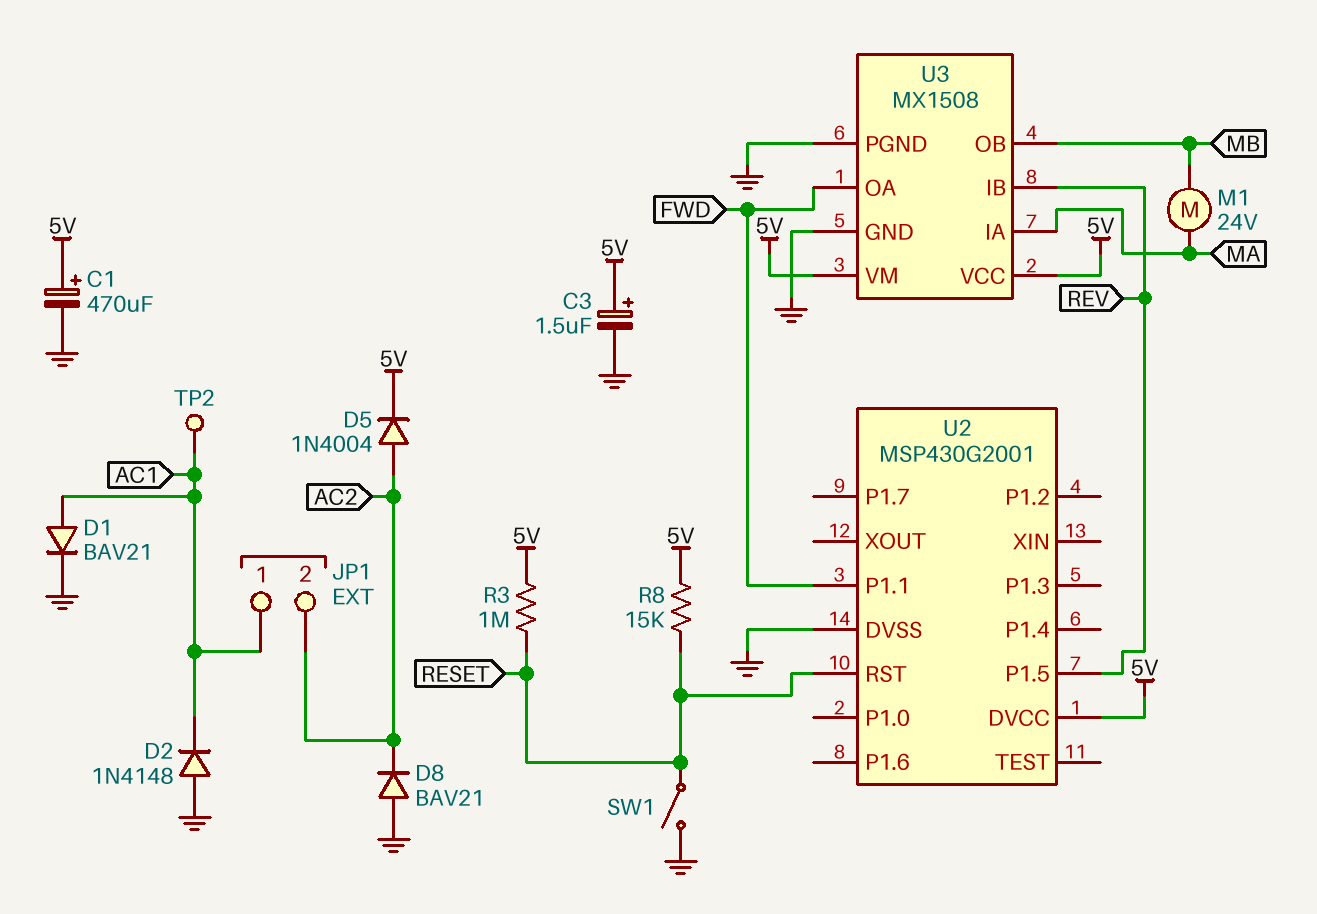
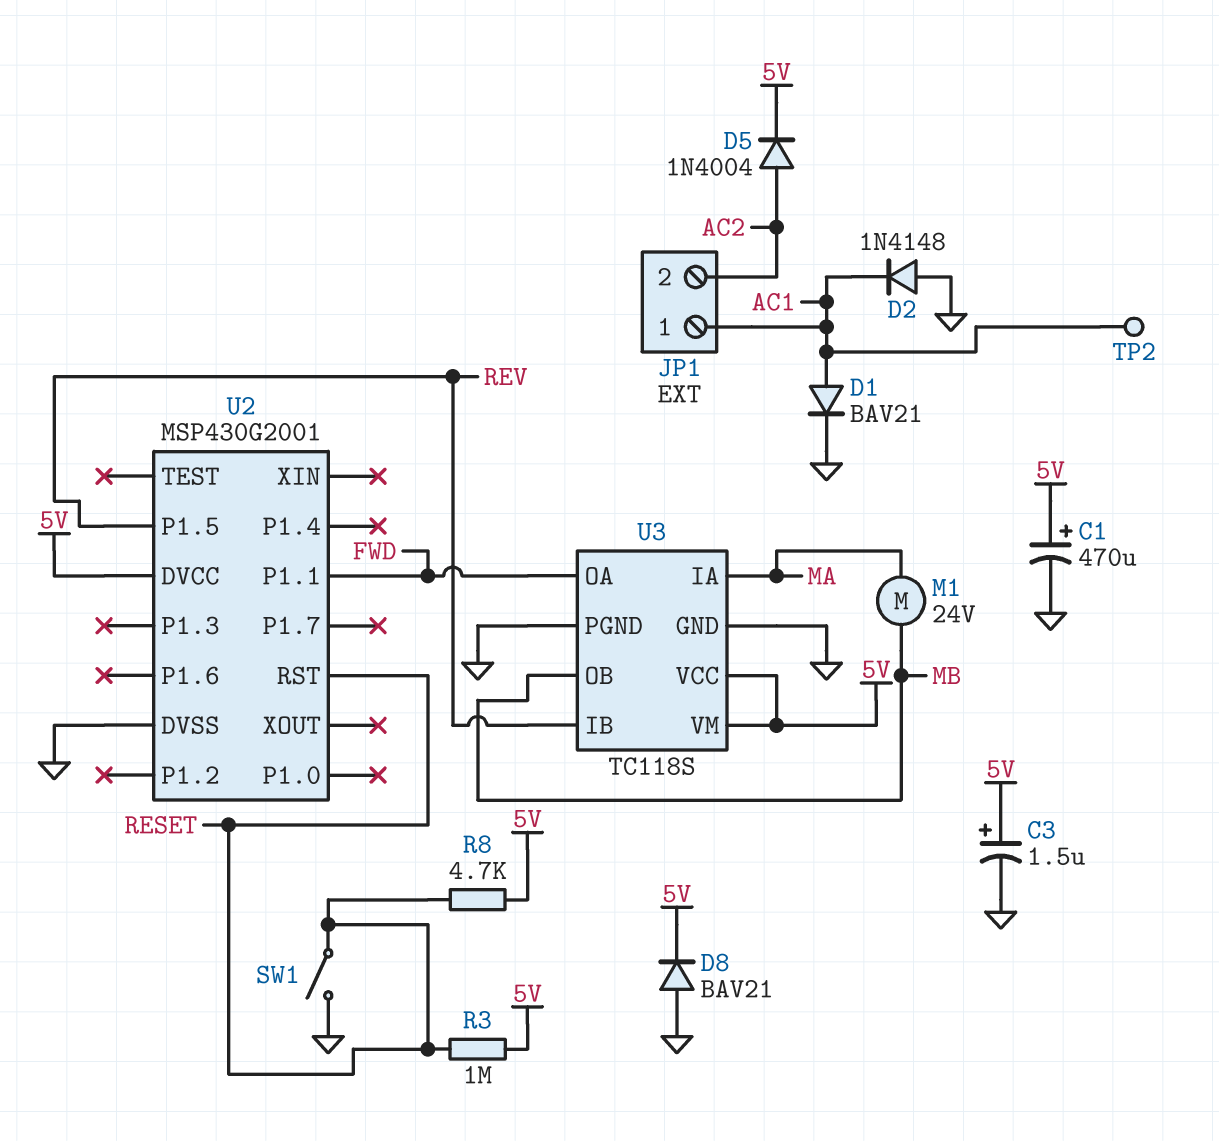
D8: diode BAV21 (A GND, K AC2) -> diode BAV21 (A GND, K 5V)
R8: 15k (5V, RESET) -> 4.7k (5V, RESET)
U3: MX1508 -> TC118S

